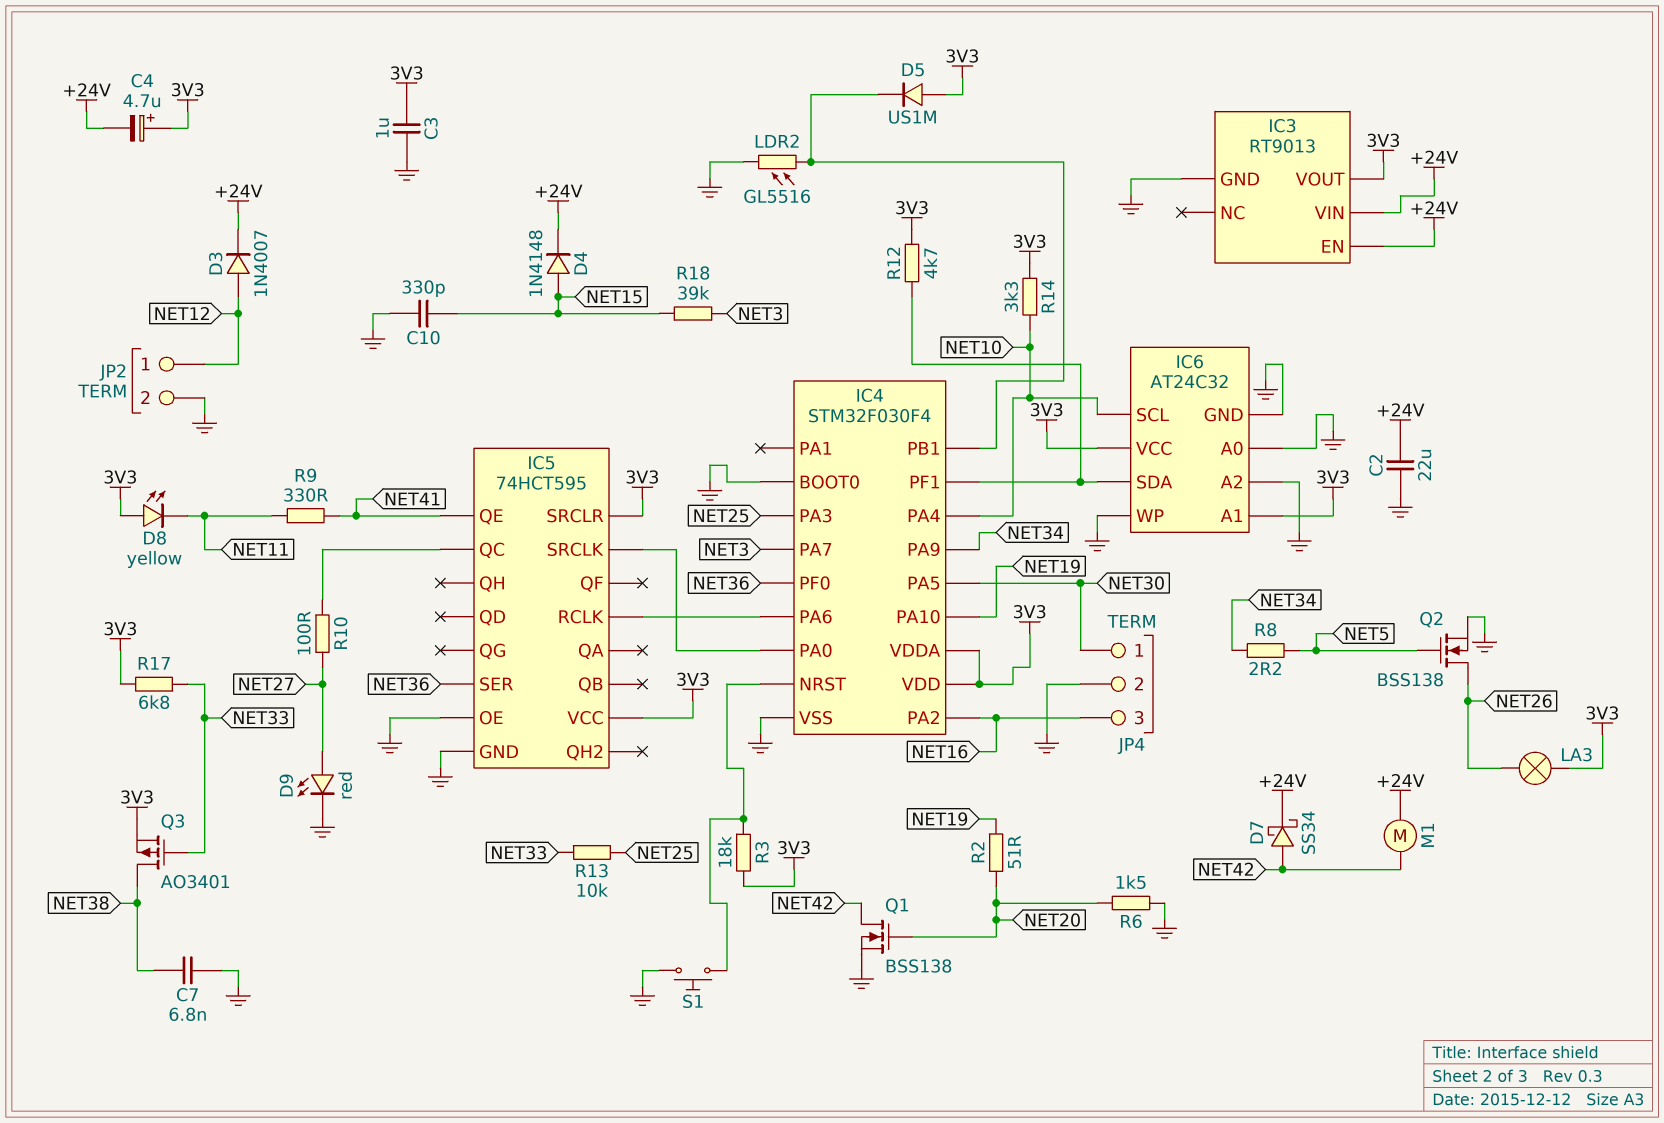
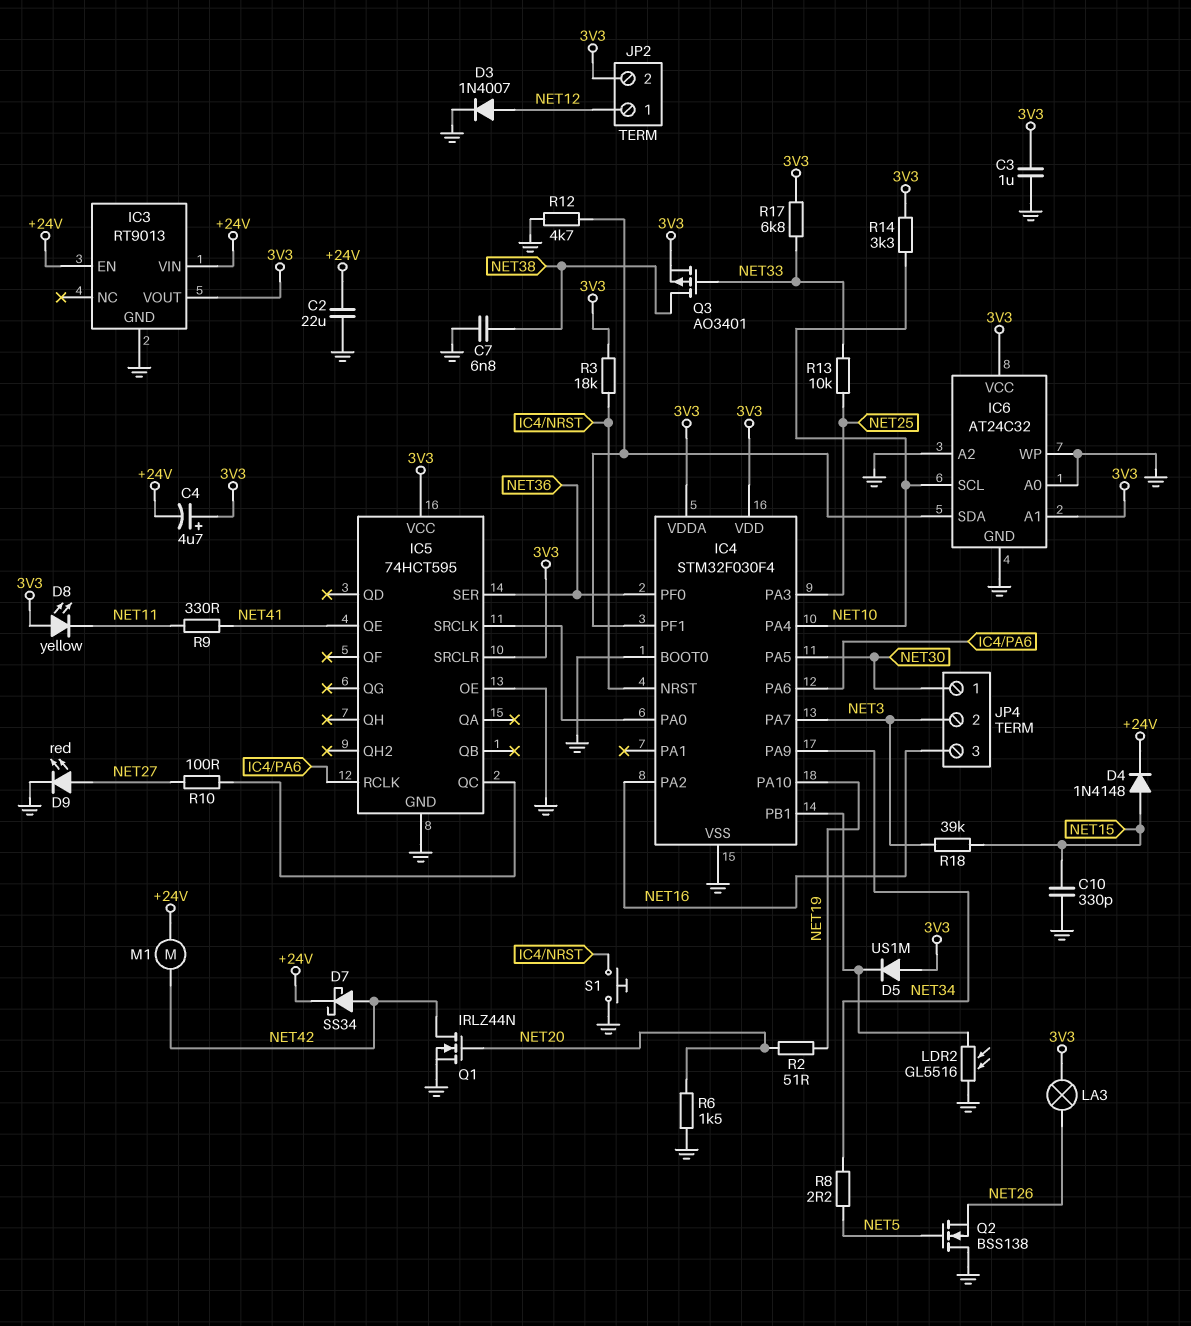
D3: diode 1N4007 (A NET12, K +24V) -> diode 1N4007 (A NET12, K GND)
JP2 pin 2: GND -> 3V3
JP4 pin 2: GND -> NET3
Q1: NMOS BSS138 (G NET20, D NET42, S GND) -> NMOS IRLZ44N (G NET20, D NET42, S GND)
Q2: NMOS BSS138 (G NET5, D NET26, S GND) -> NMOS BSS138 (G NET5, D GND, S NET26)
R12: 4.7k (3V3, IC4/PF1) -> 4.7k (GND, IC4/PF1)

